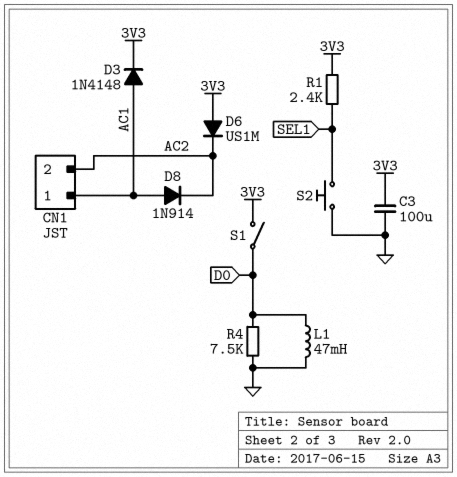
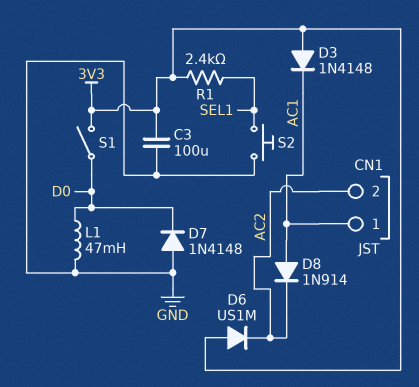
D3: diode 1N4148 (A AC1, K 3V3) -> diode 1N4148 (A 3V3, K AC1)
D7: none -> diode 1N4148 (A GND, K D0)
R4: 7.5k (D0, GND) -> none

